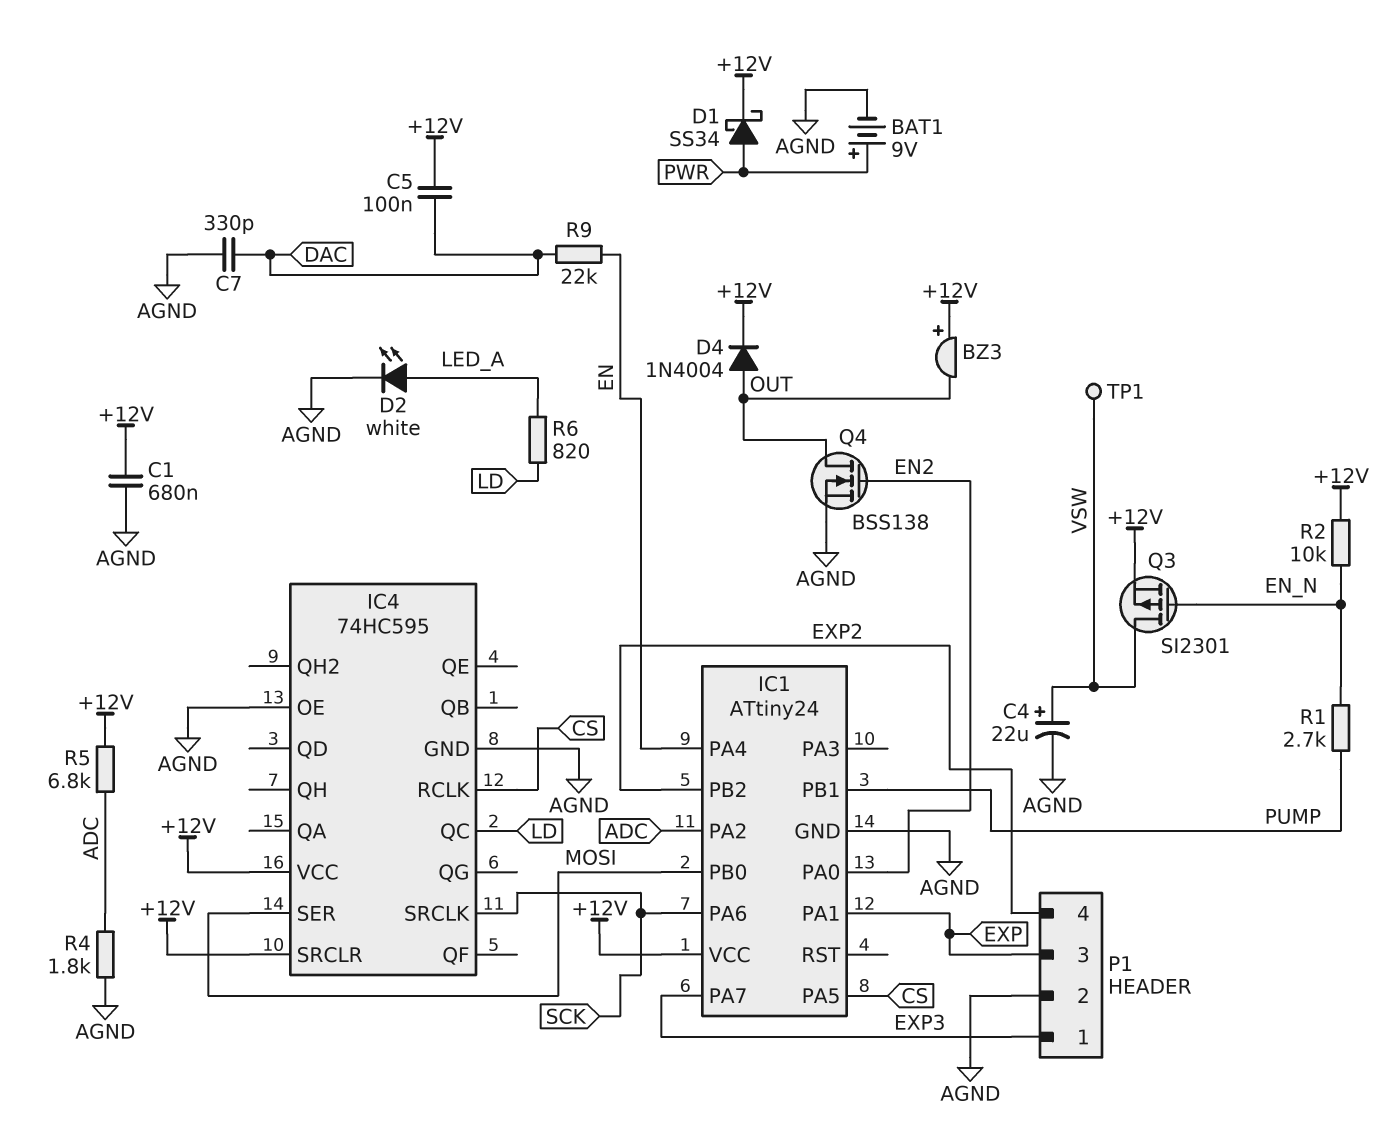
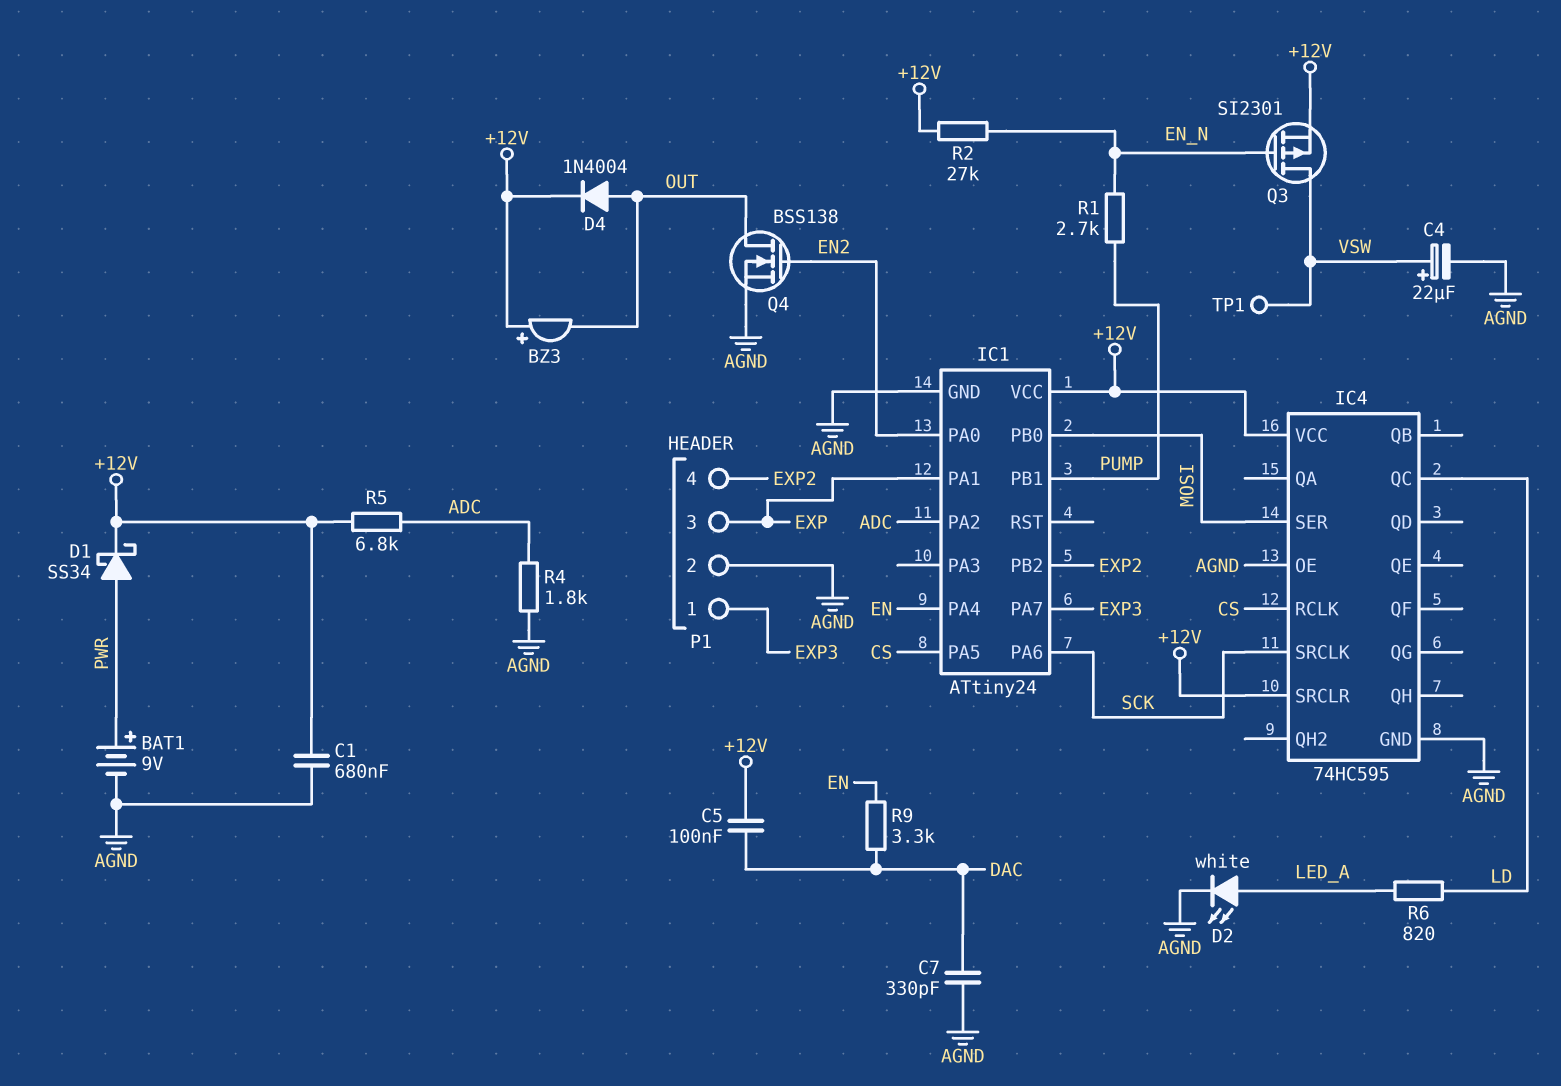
R2: 10k (+12V, EN_N) -> 27k (+12V, EN_N)
R9: 22k (DAC, EN) -> 3.3k (DAC, EN)

